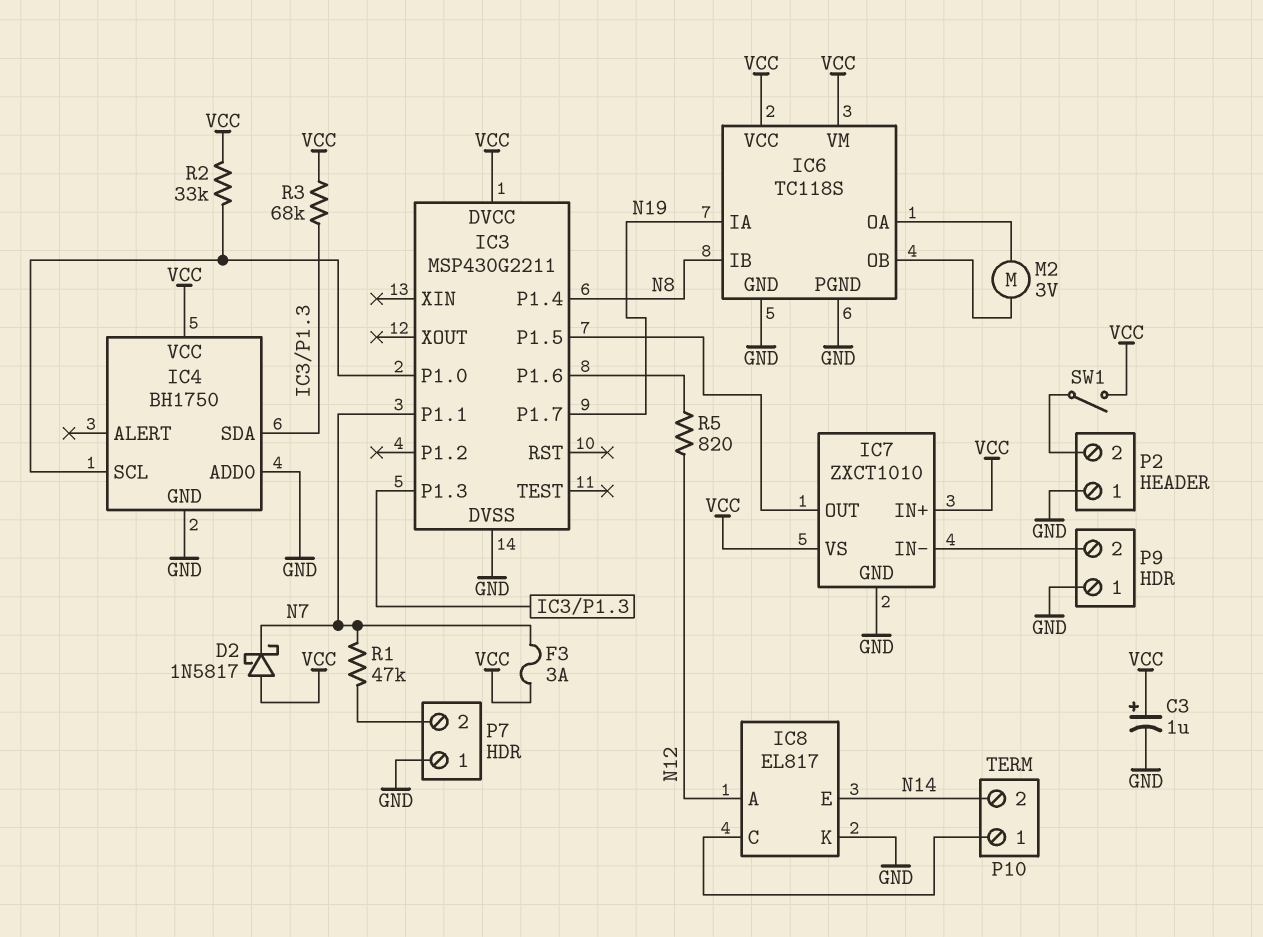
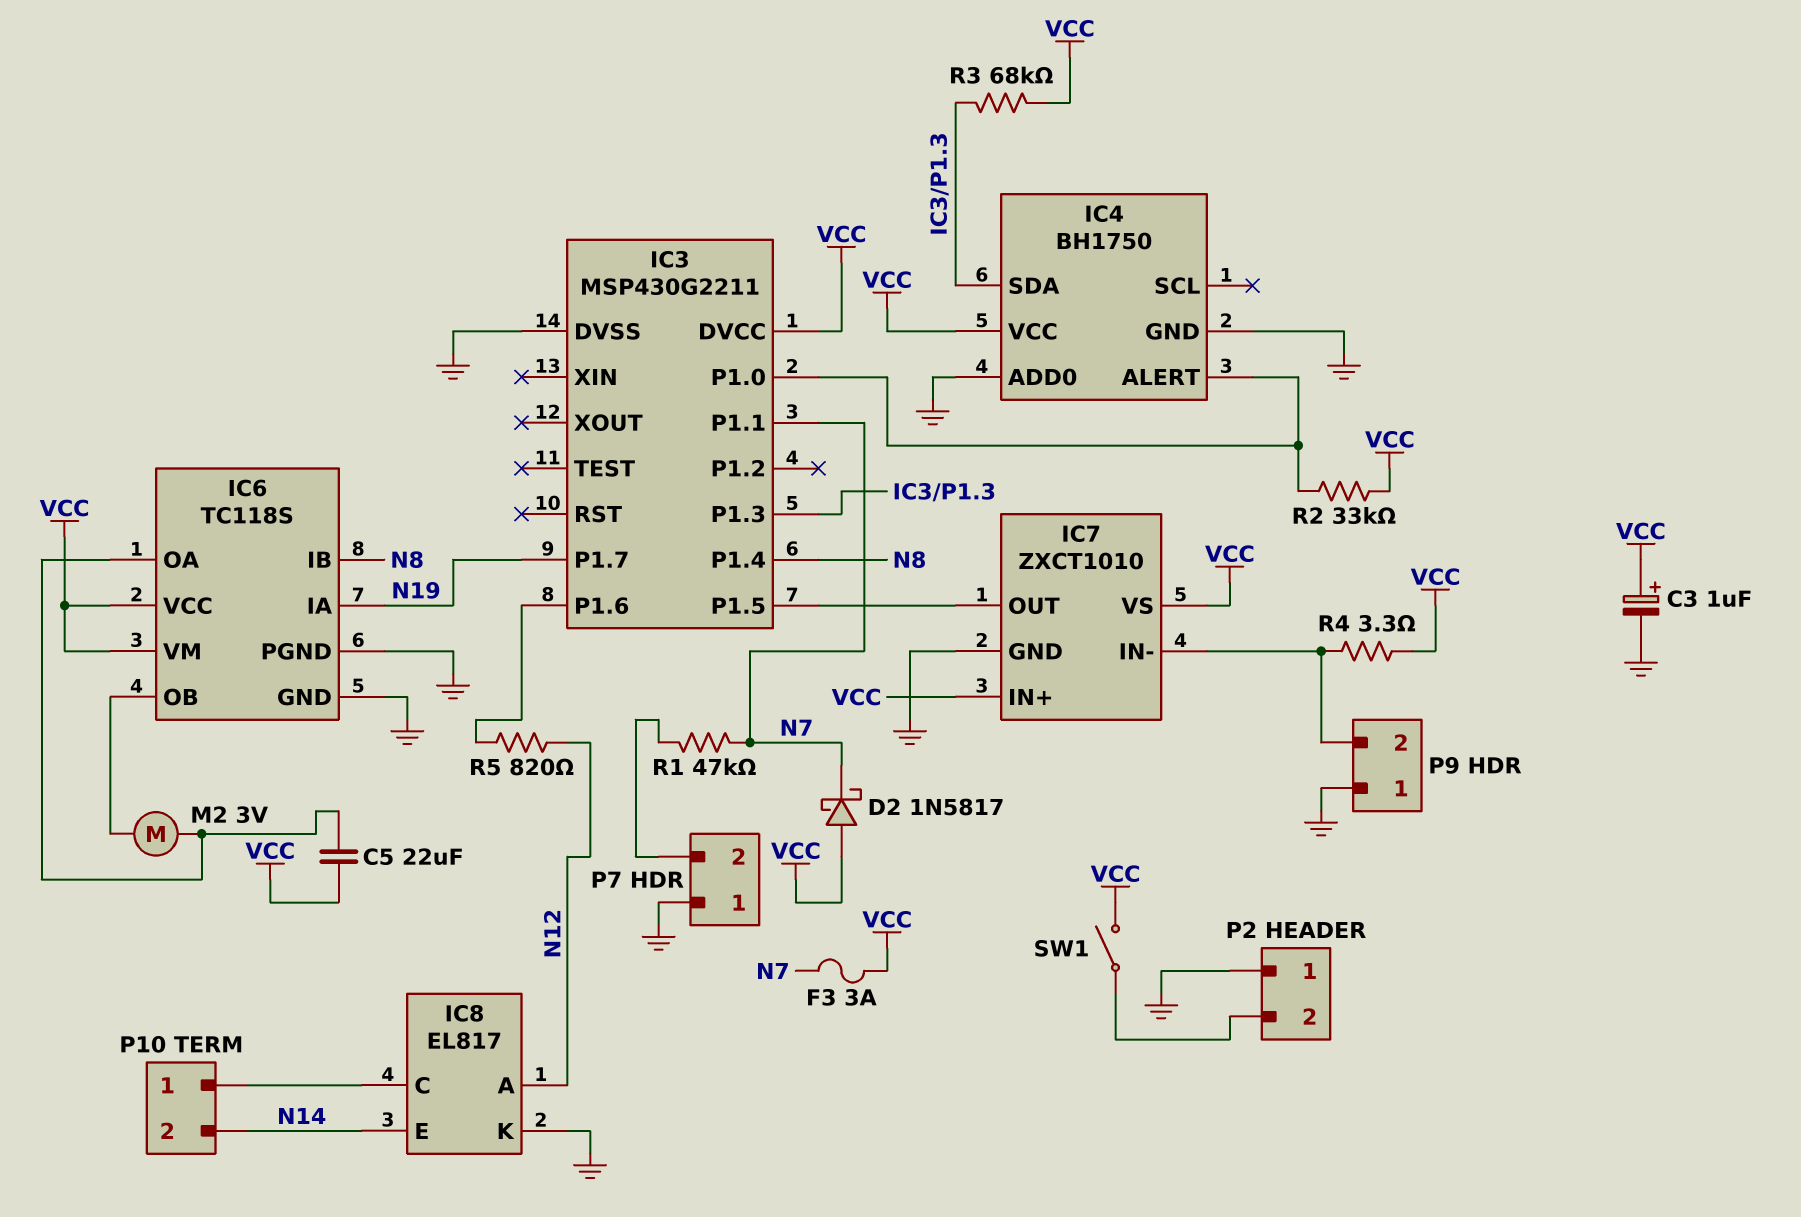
C5: none -> 22uF (IC6/OA, VCC)
IC4 pin ALERT: none -> IC3/P1.0
IC4 pin SCL: IC3/P1.0 -> none
R4: none -> 3.3 (IC7/IN-, VCC)

